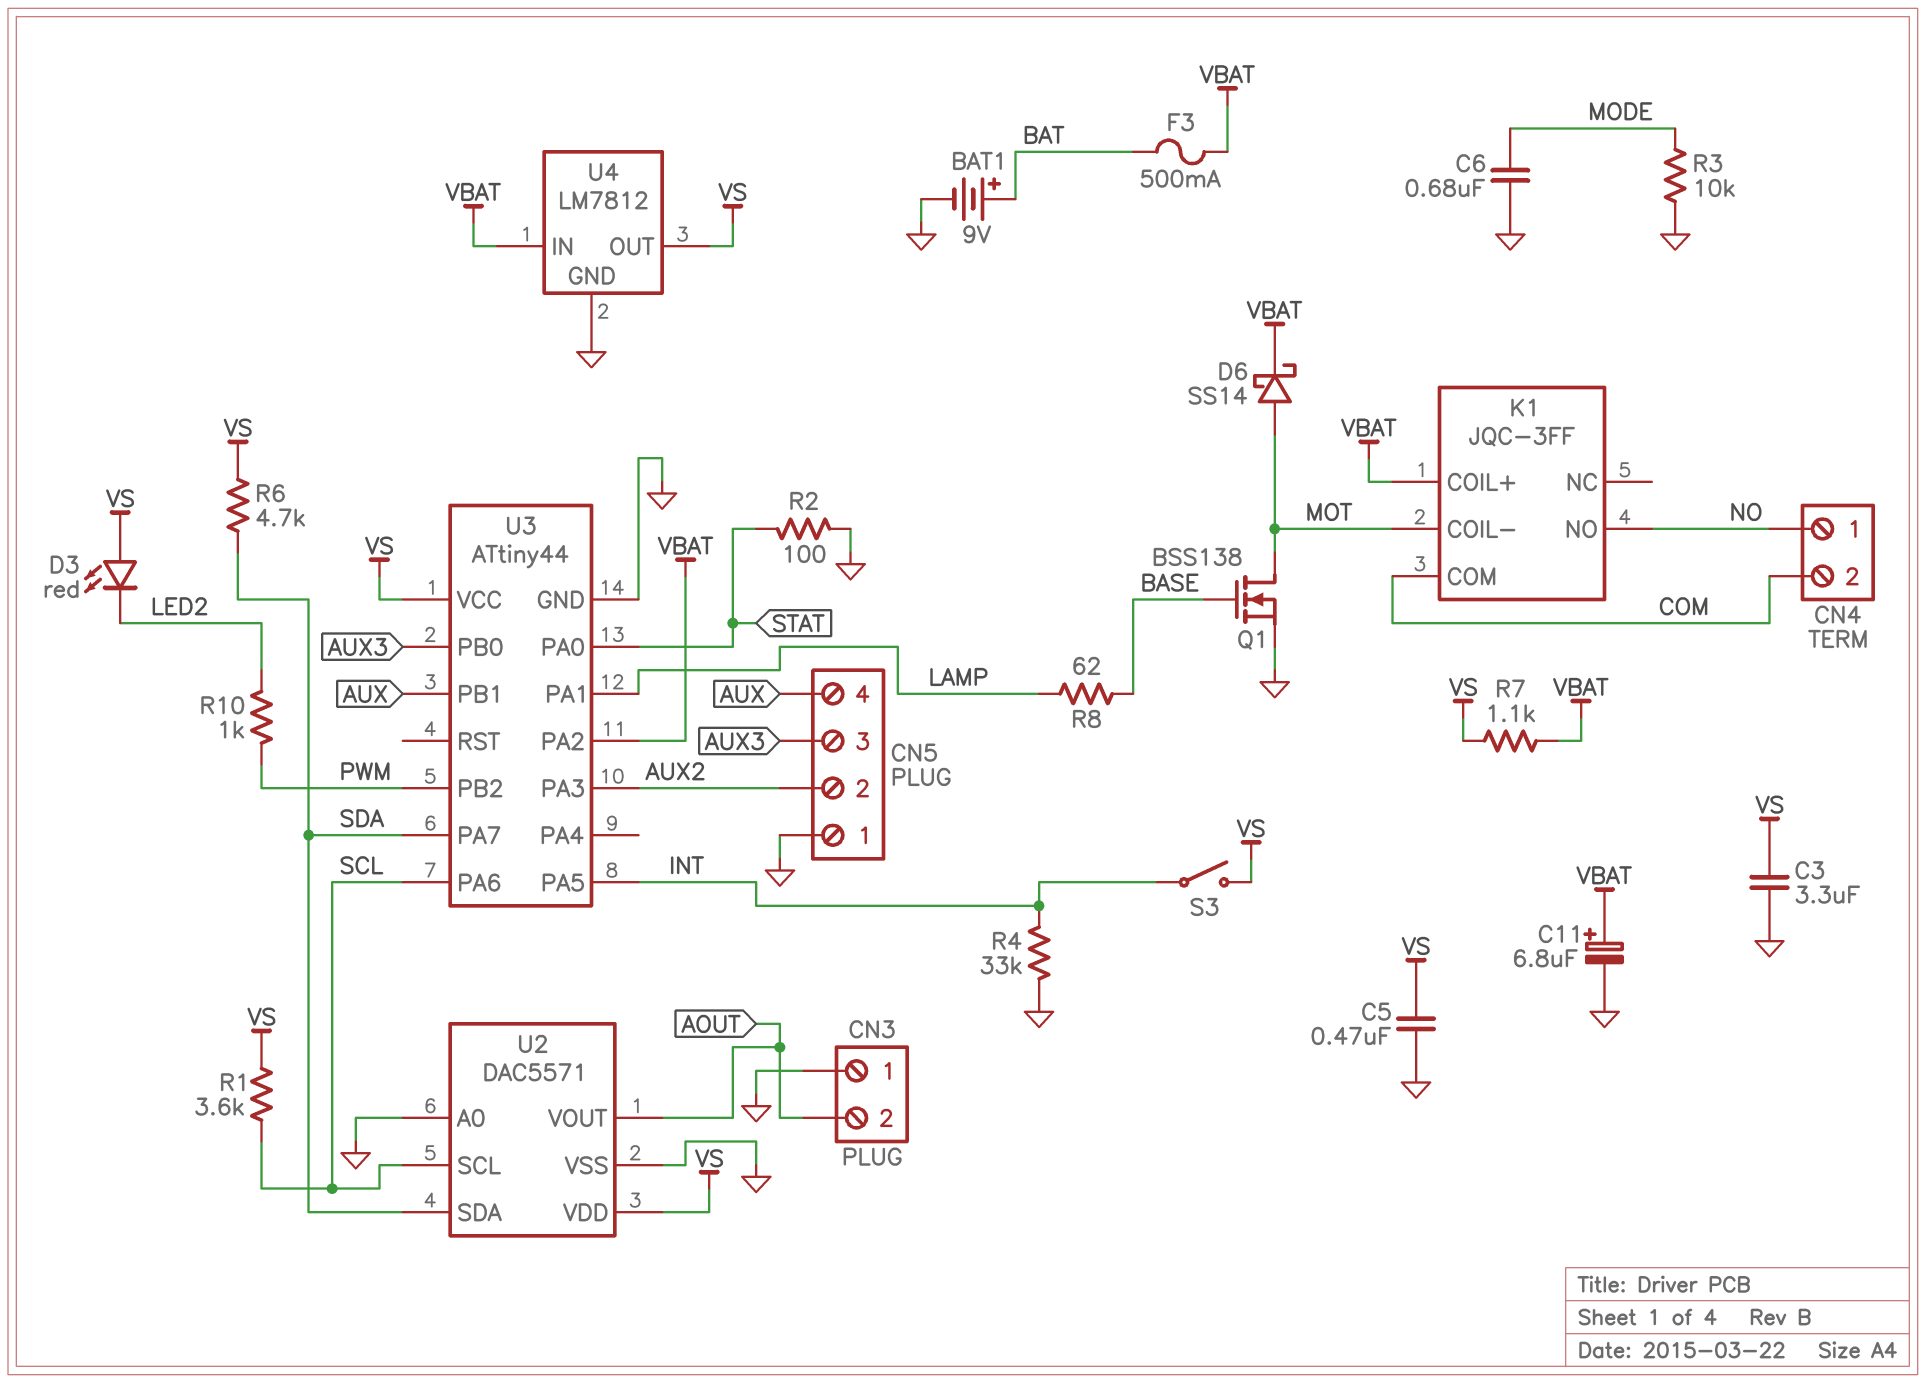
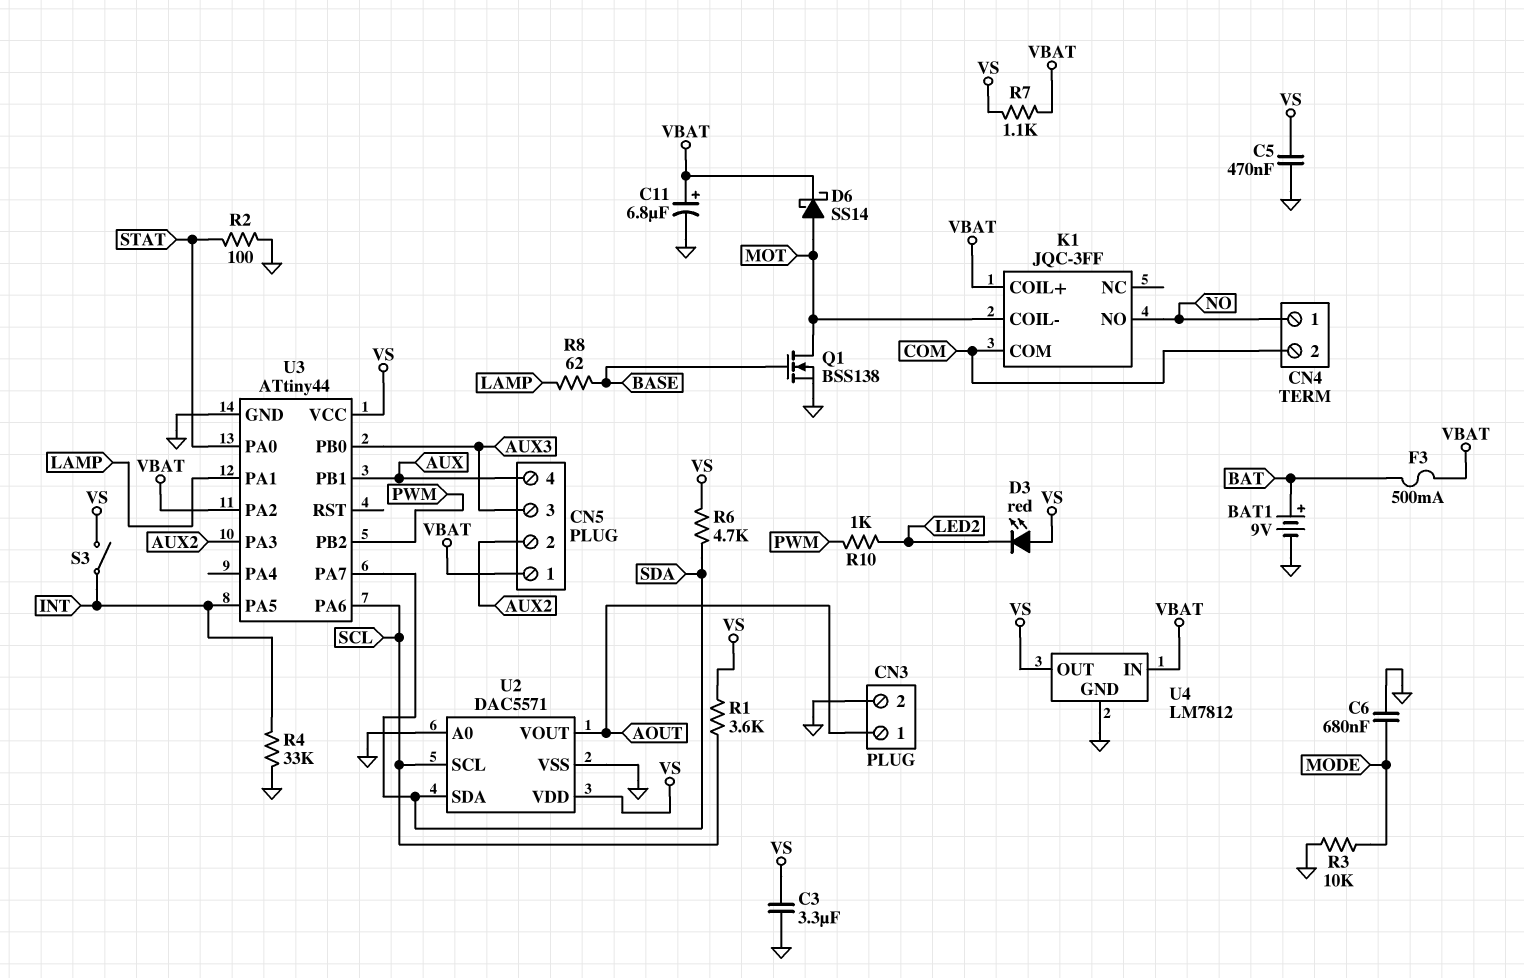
CN3 pin 1: GND -> AOUT
CN3 pin 2: AOUT -> GND
CN5 pin 1: GND -> VBAT

